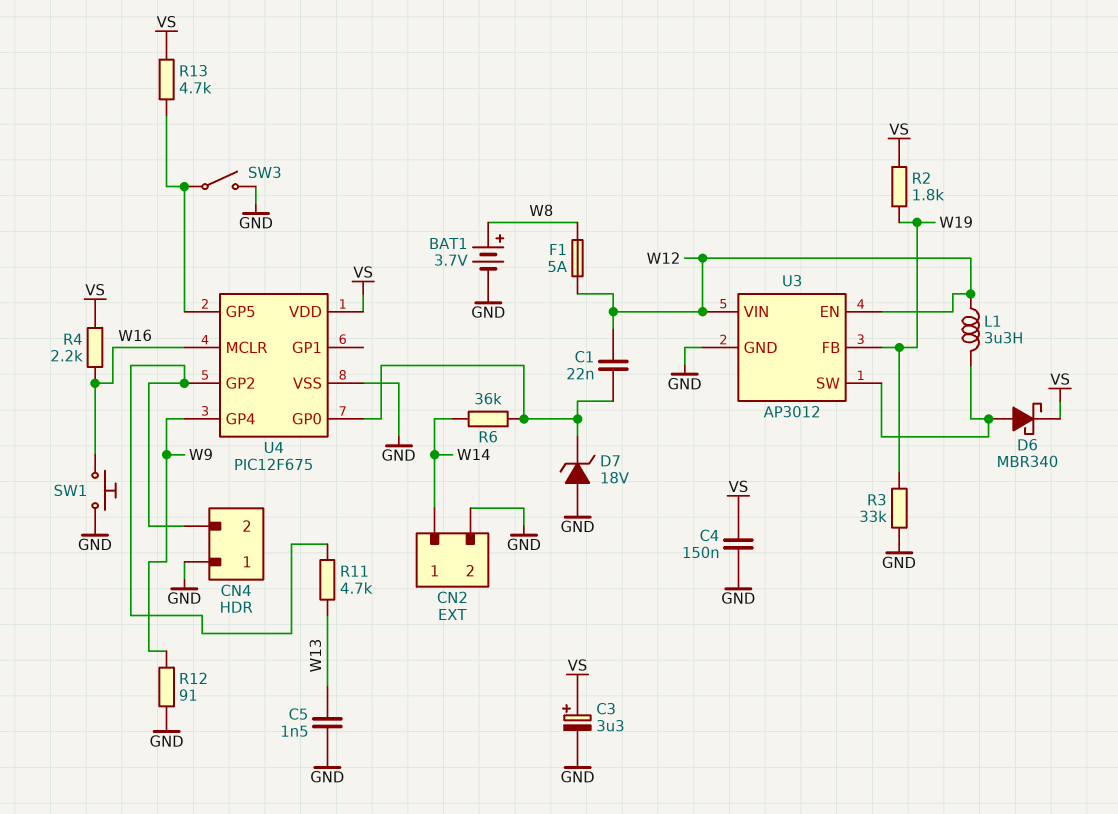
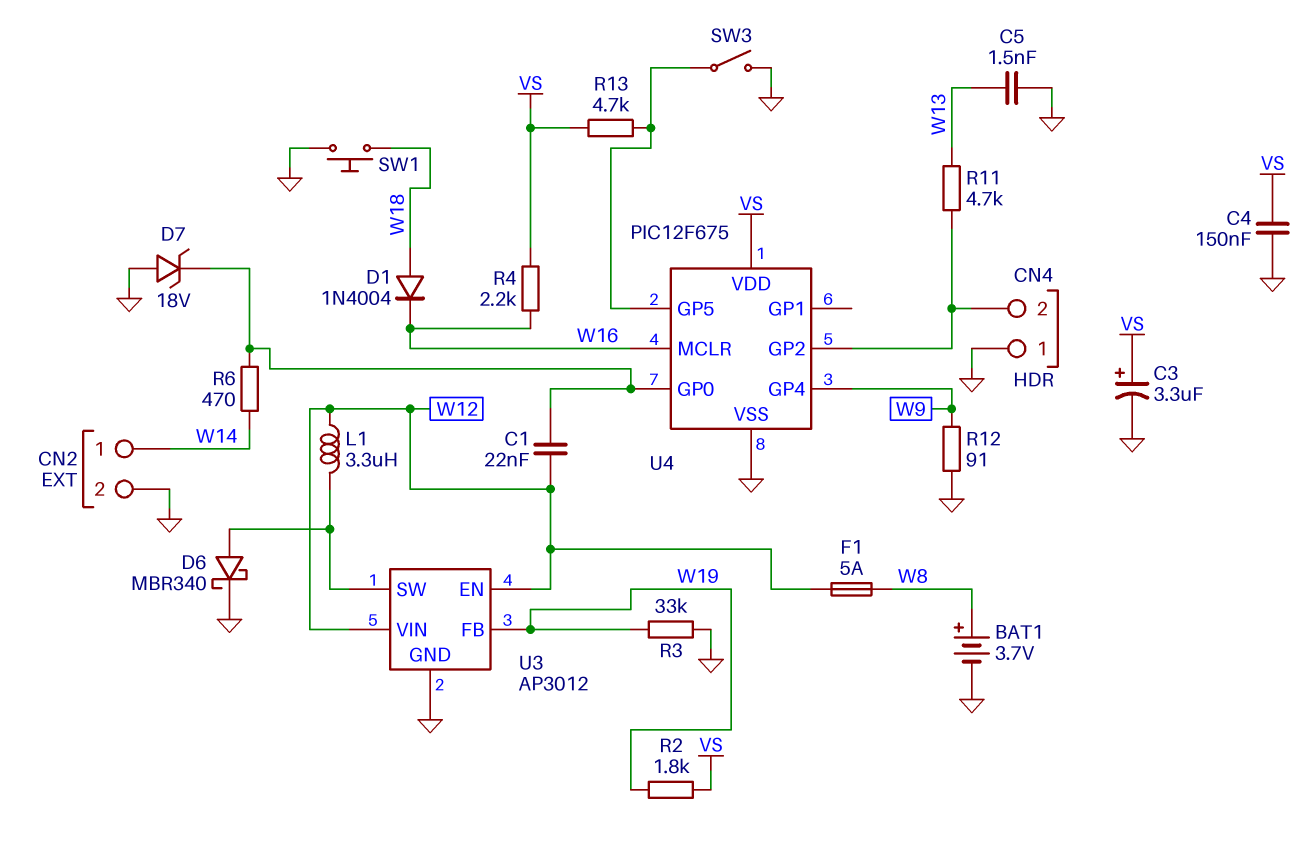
D1: none -> diode 1N4004 (A W18, K W16)
D6: schottky MBR340 (A U3/SW, K VS) -> schottky MBR340 (A U3/SW, K GND)
R6: 36k (U4/GP0, W14) -> 470 (U4/GP0, W14)
SW1: button (GND, W16) -> button (GND, W18)

